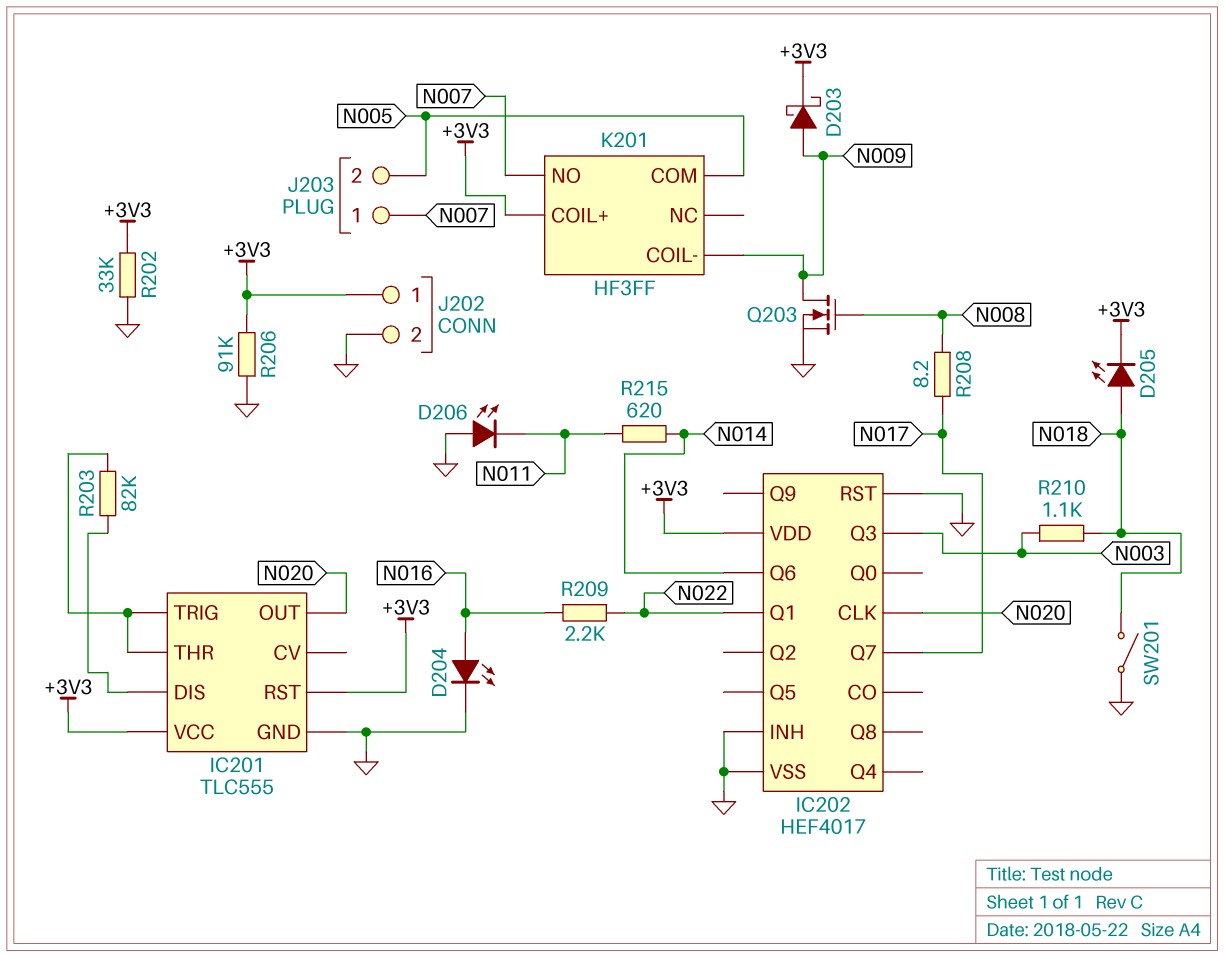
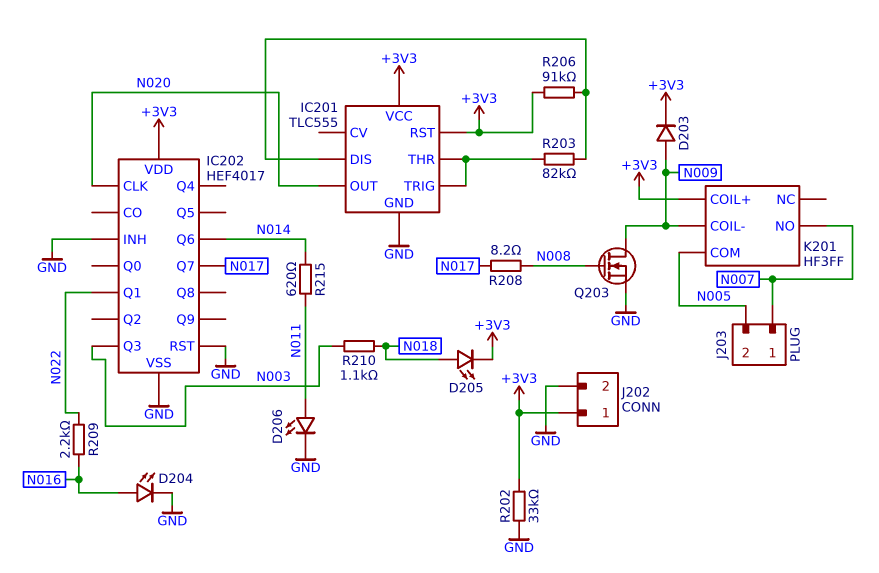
D203: schottky (A N009, K +3V3) -> diode (A N009, K +3V3)
D206: LED (A GND, K N011) -> LED (A N011, K GND)
R206: 91k (+3V3, GND) -> 91k (+3V3, IC201/DIS)
SW201: switch (GND, N018) -> none

